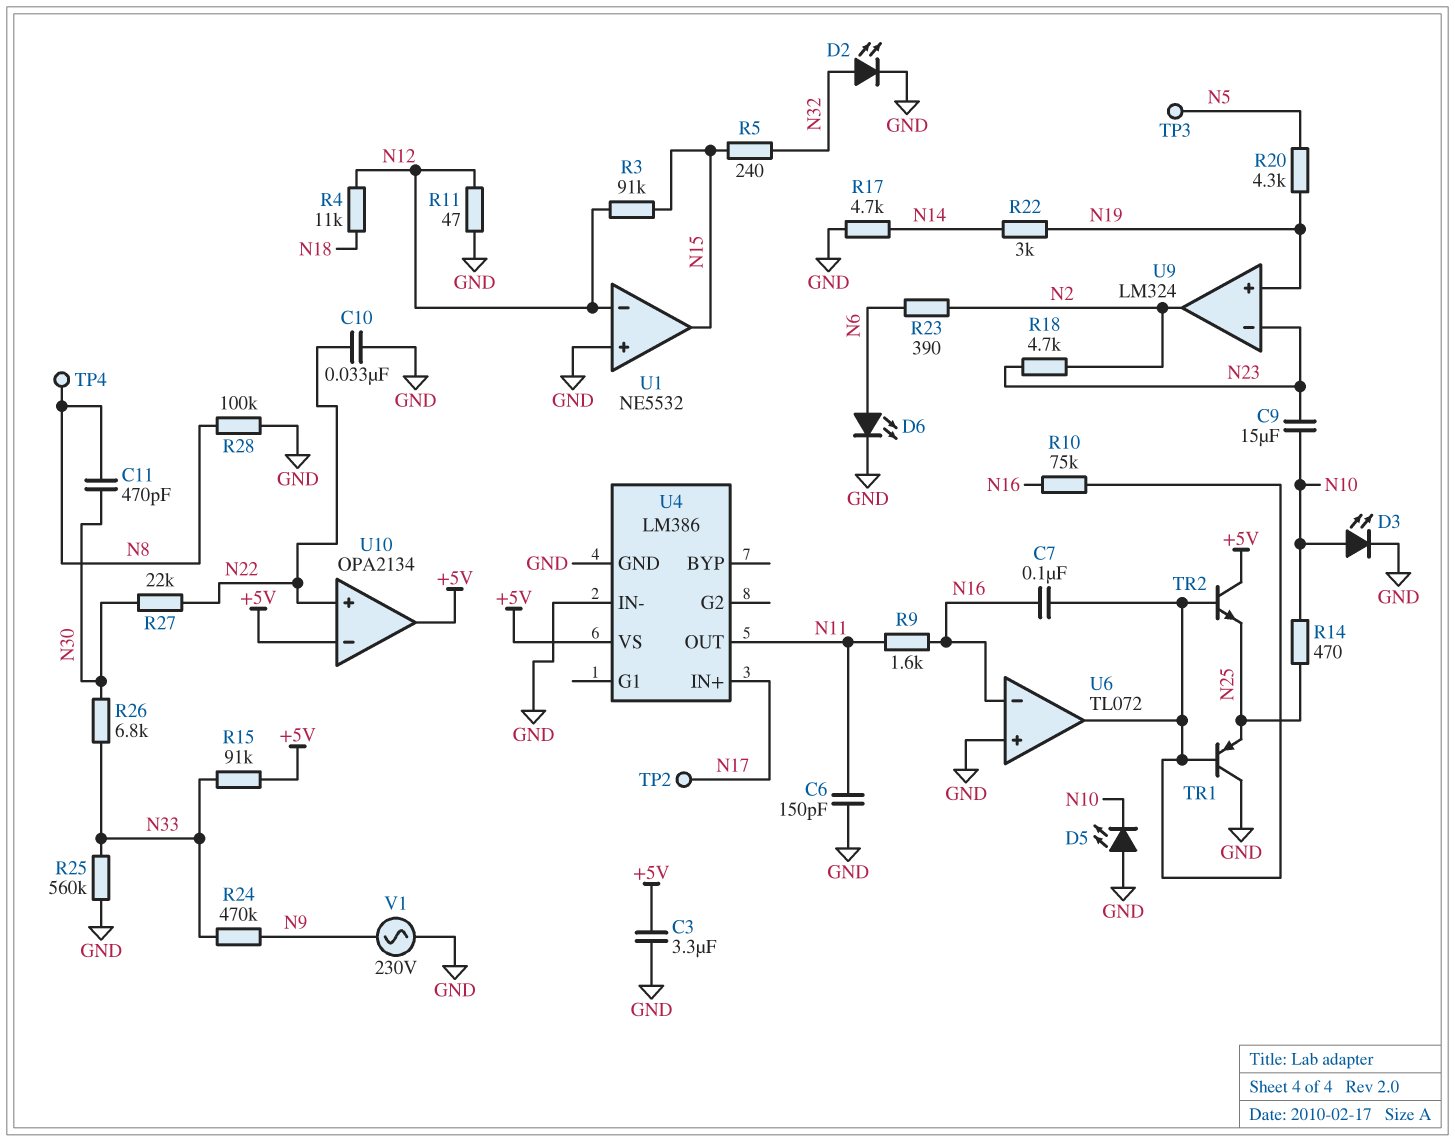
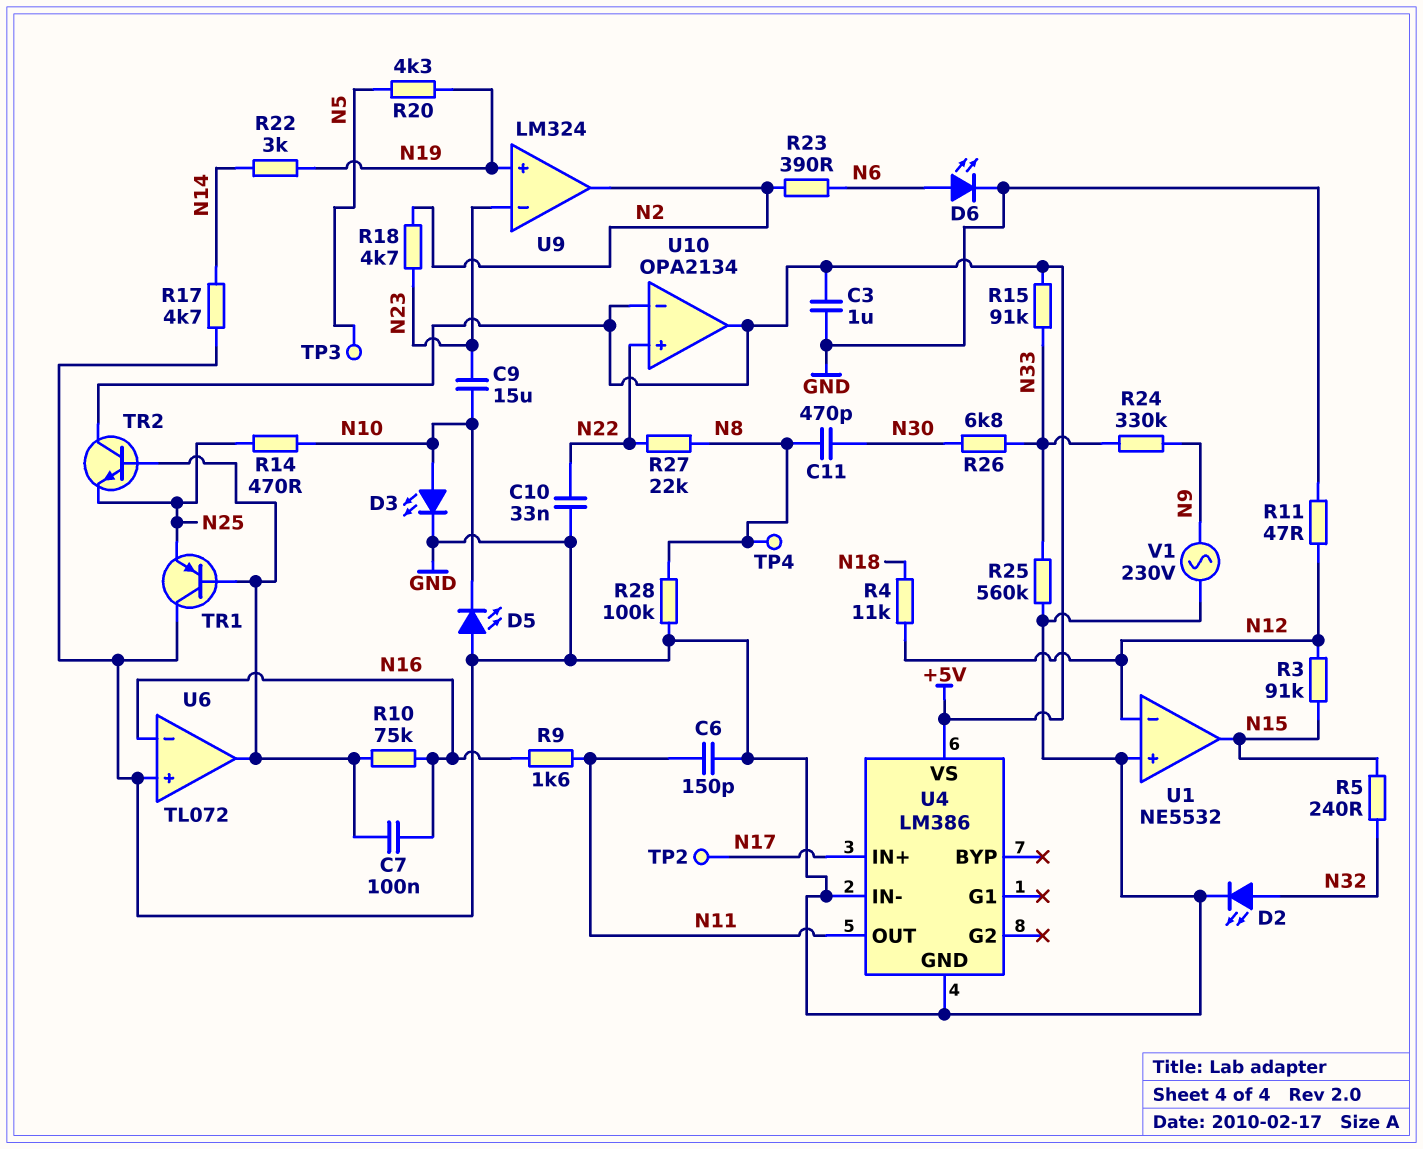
C3: 3.3uF (+5V, GND) -> 1uF (+5V, GND)
R24: 470k (N9, N33) -> 330k (N9, N33)
R27: 22k (N22, N30) -> 22k (N8, N22)

